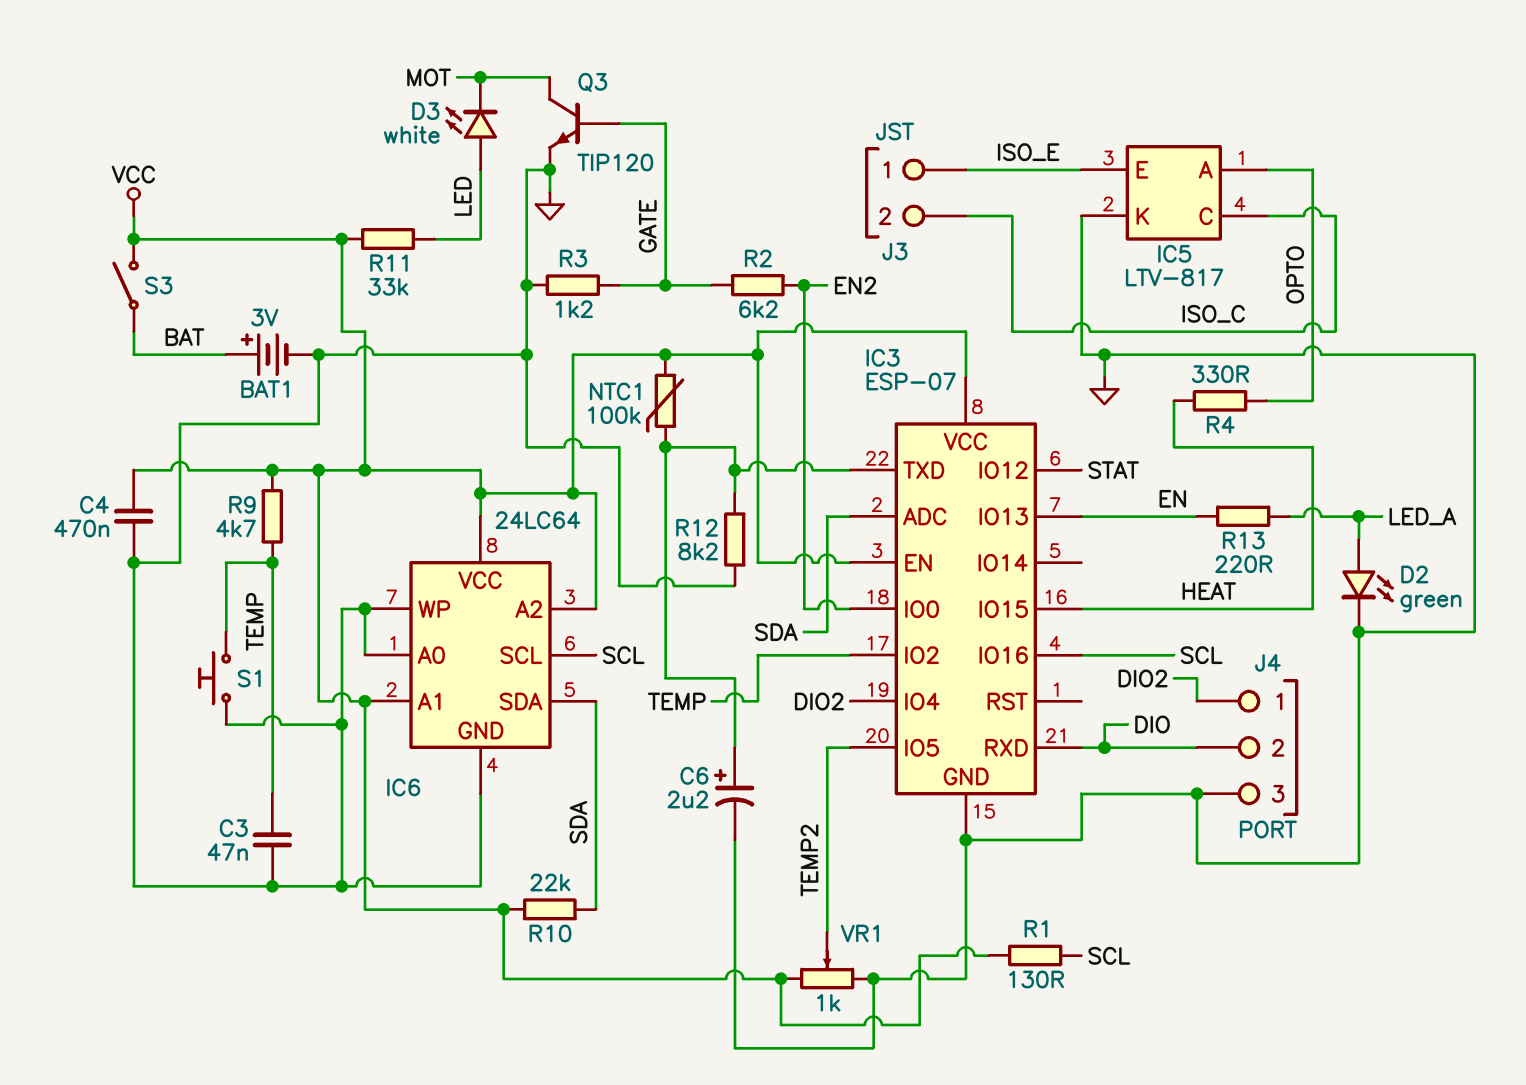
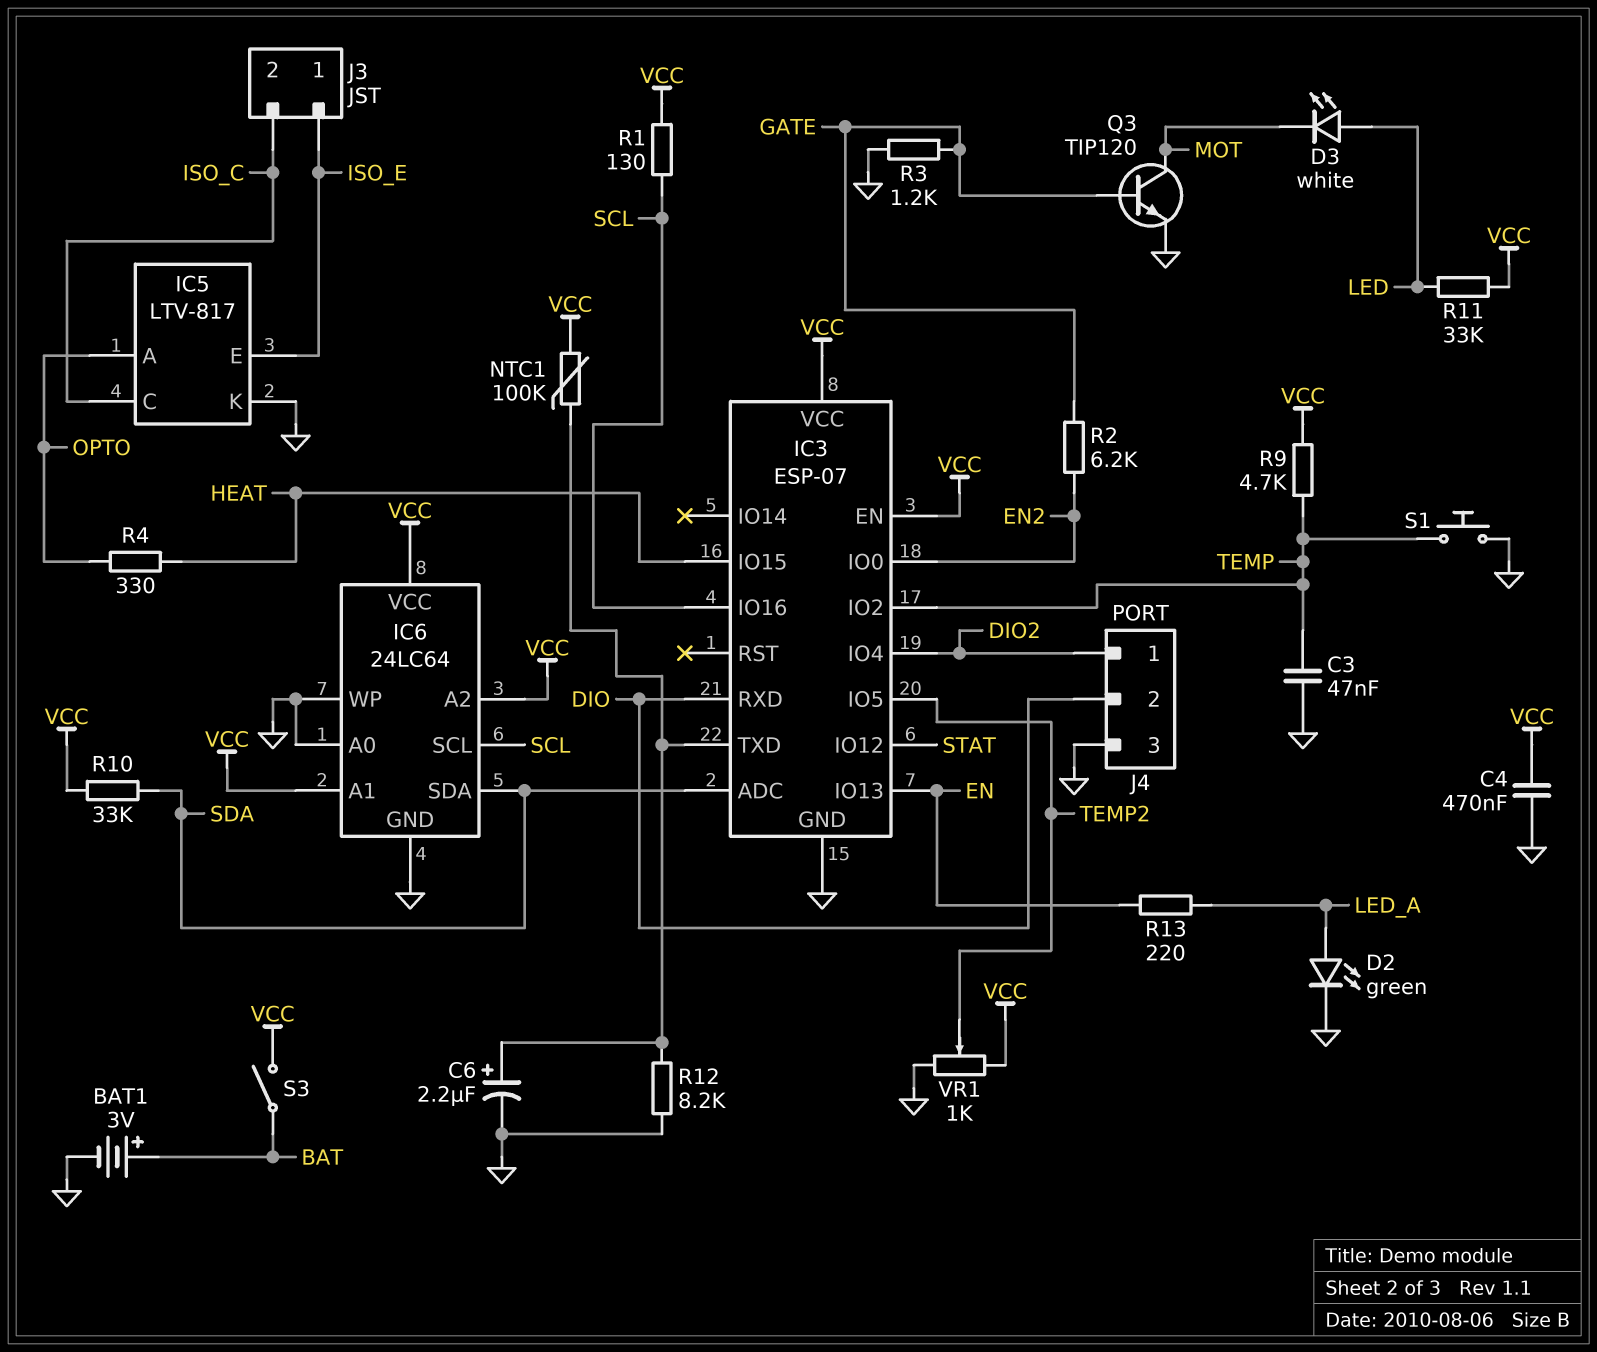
R10: 22k (SDA, VCC) -> 33k (SDA, VCC)

